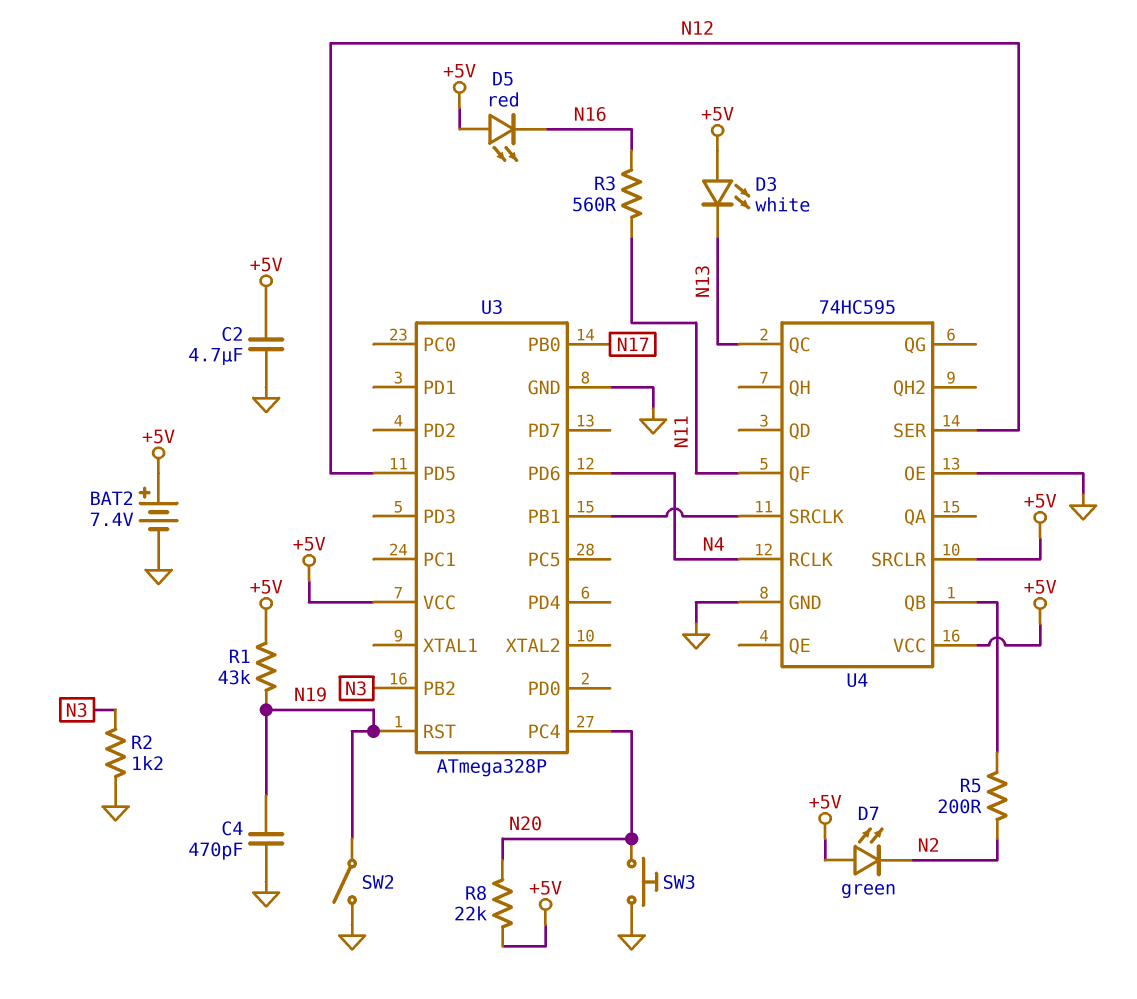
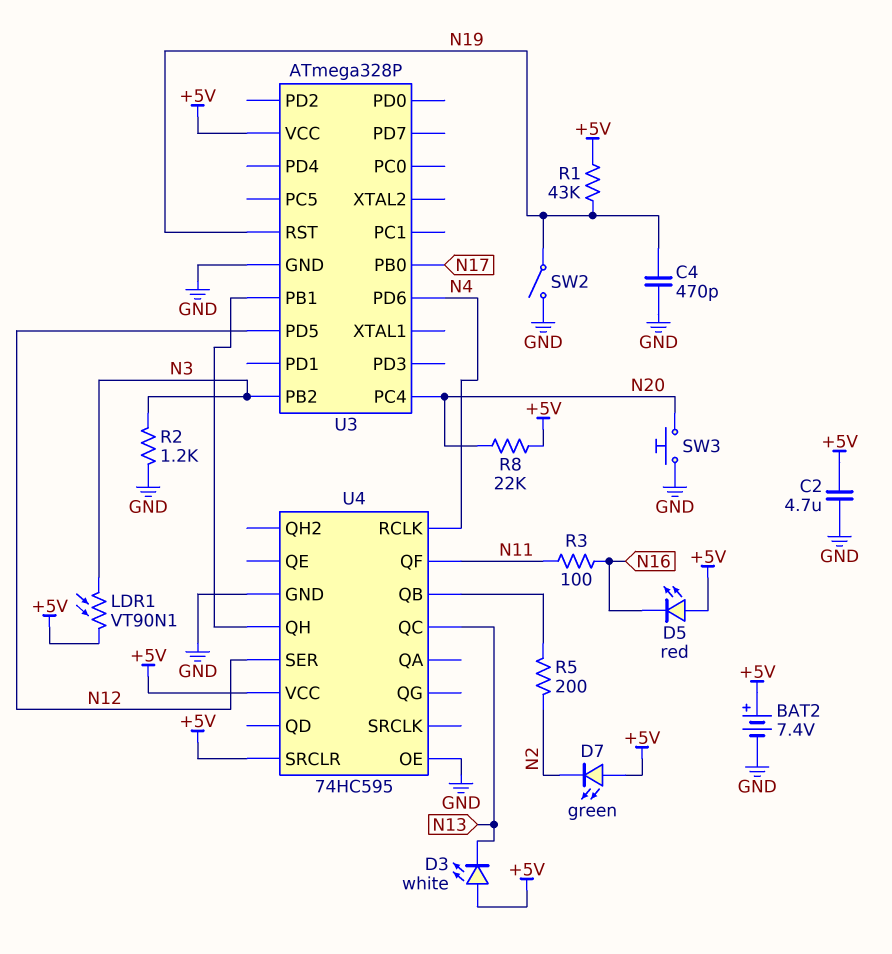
LDR1: none -> VT90N1 (+5V, N3)
R3: 560 (N11, N16) -> 100 (N11, N16)
U4 pin QH: none -> U3/PB1
U4 pin SRCLK: U3/PB1 -> none

